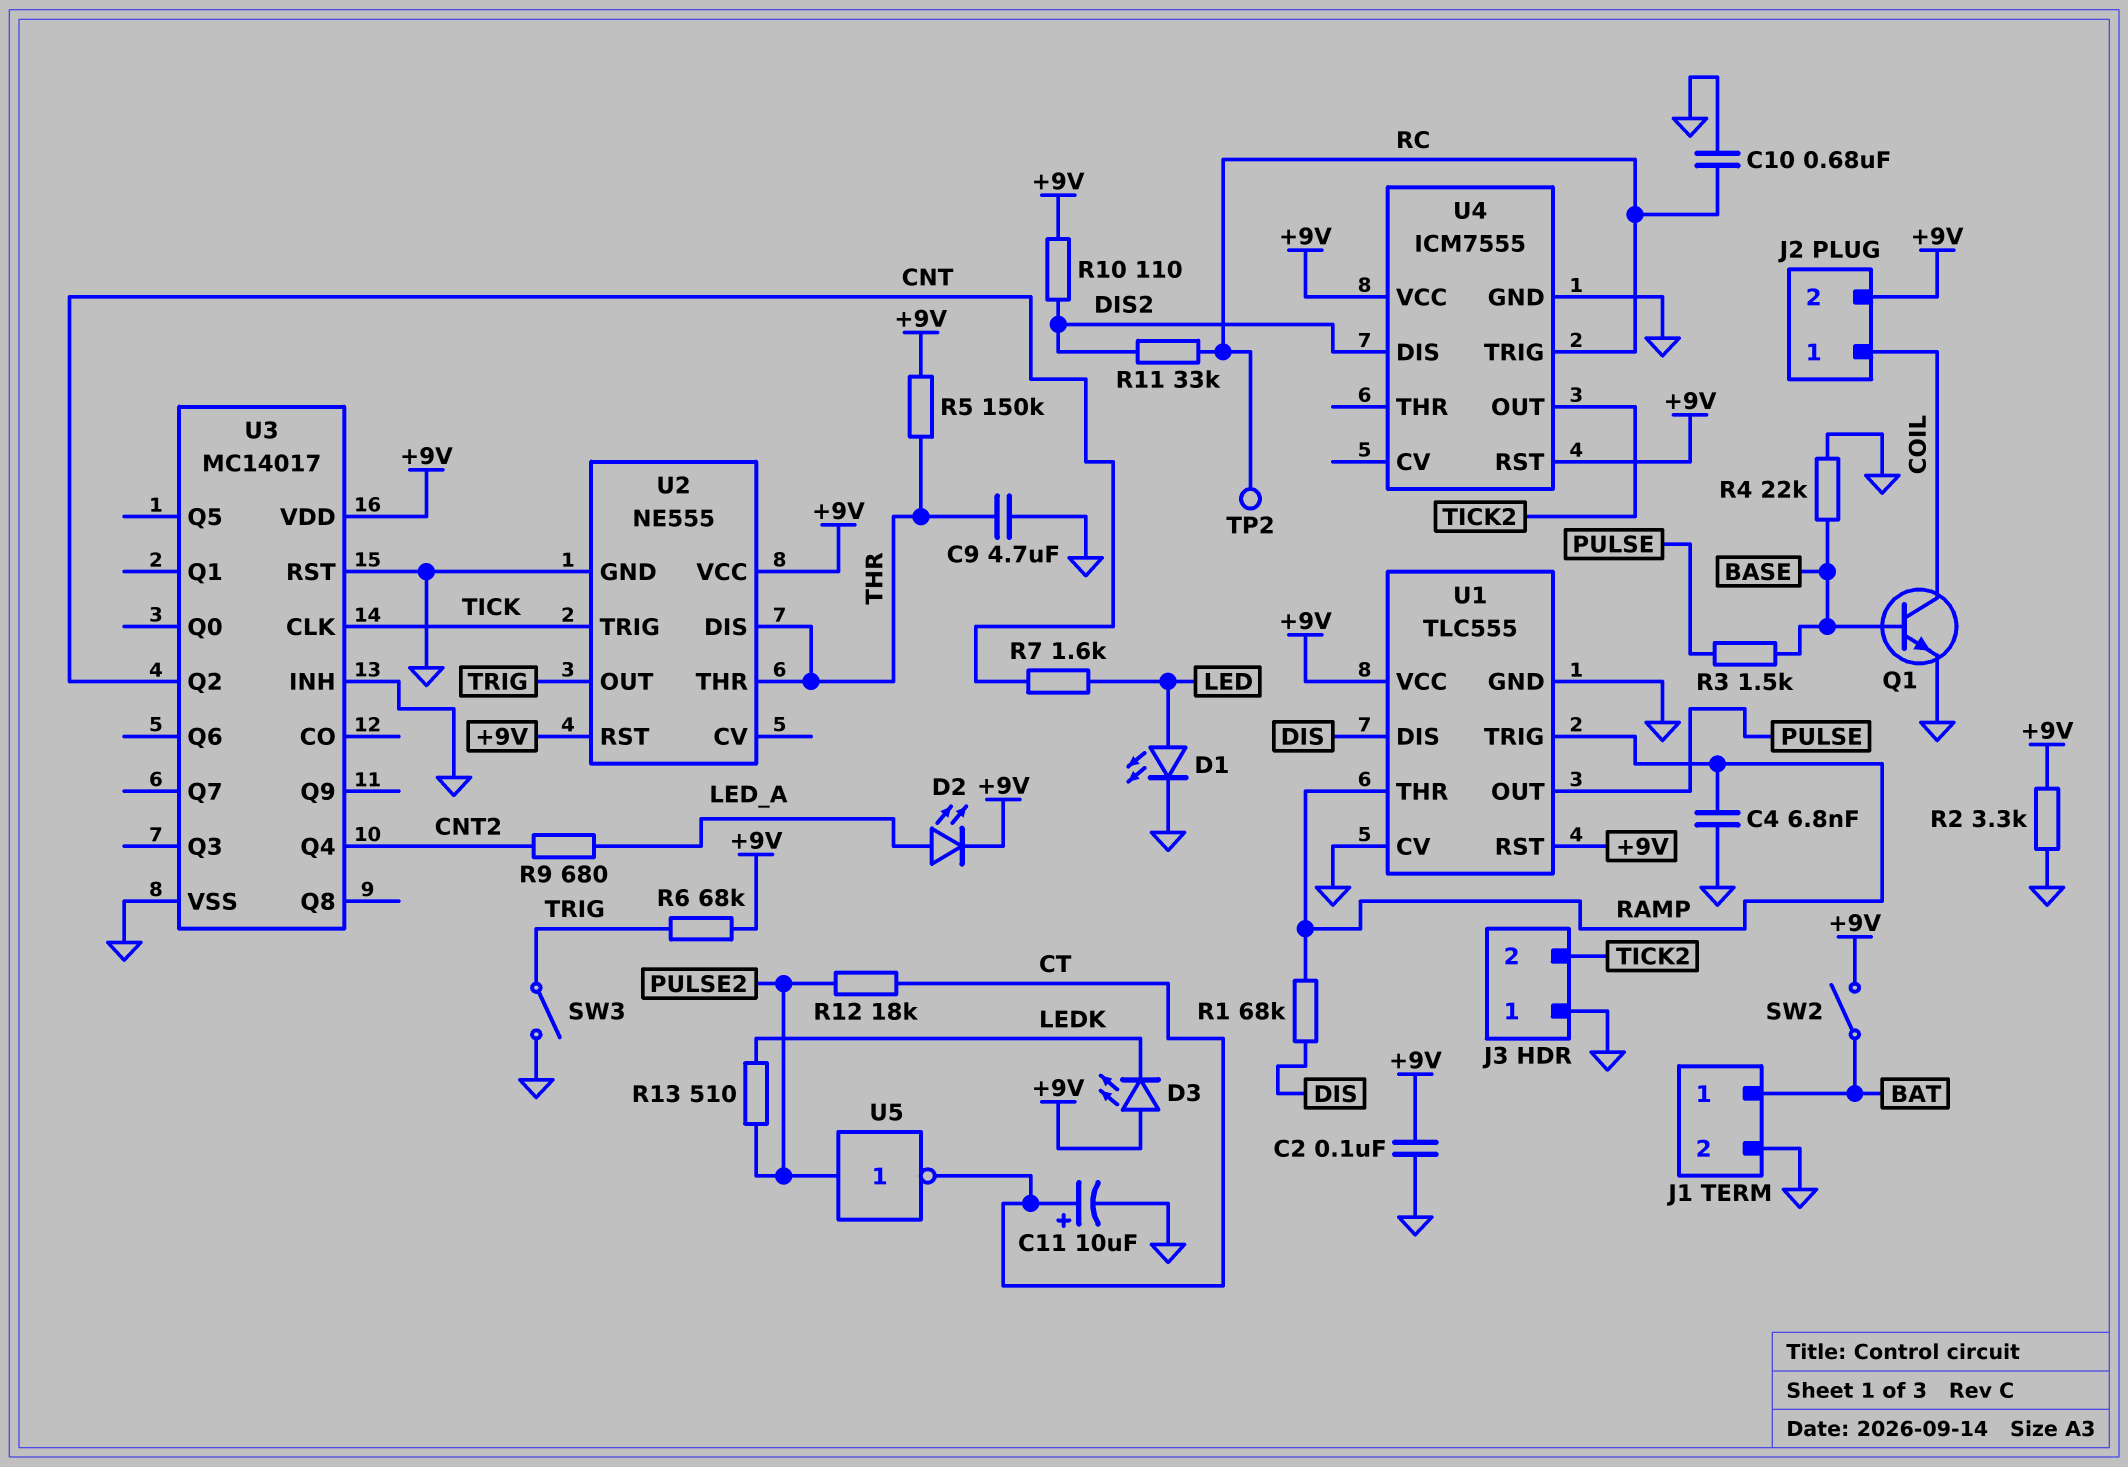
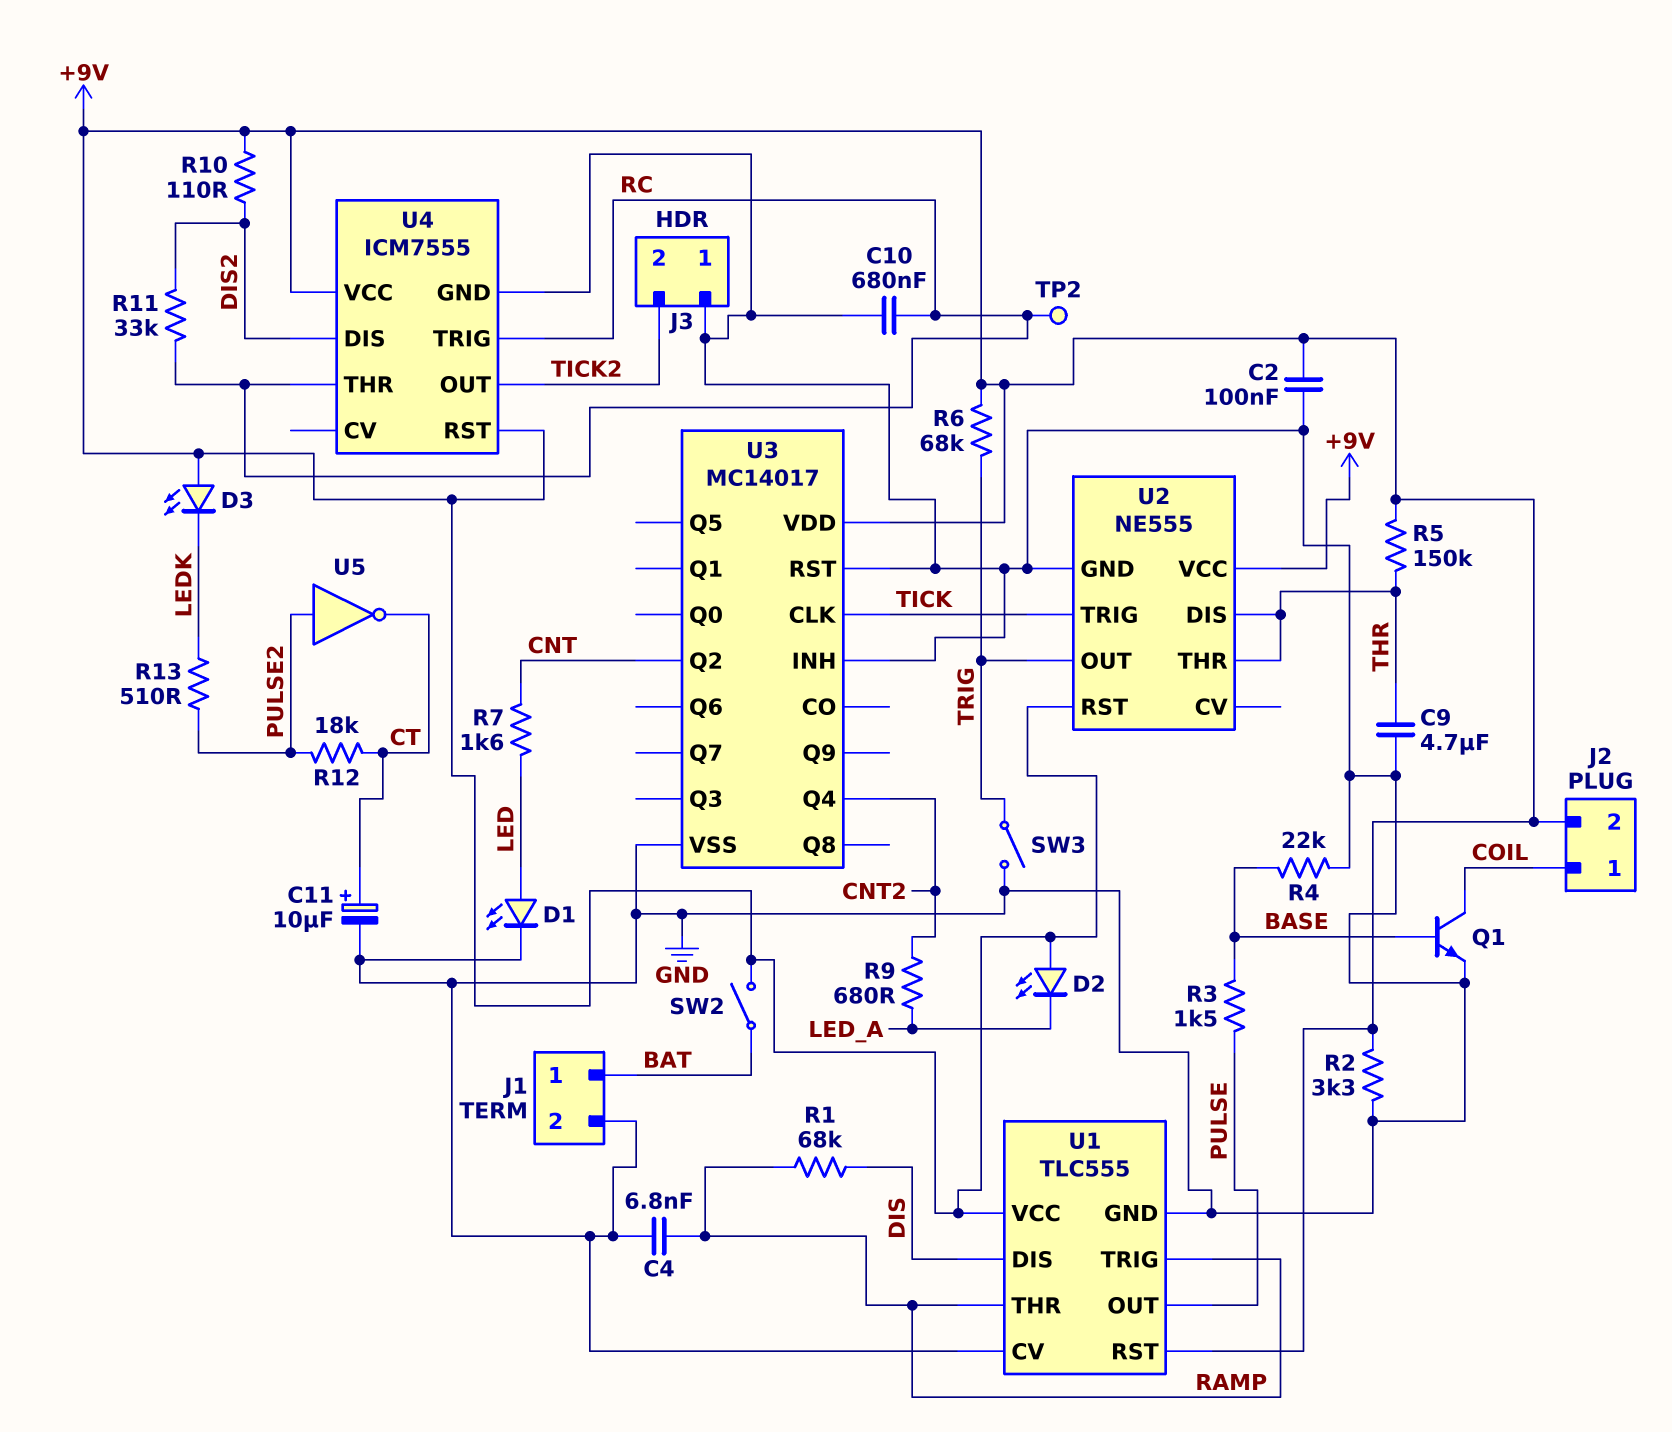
D2: LED (A LED_A, K +9V) -> LED (A +9V, K LED_A)
U4 pin THR: none -> RC

